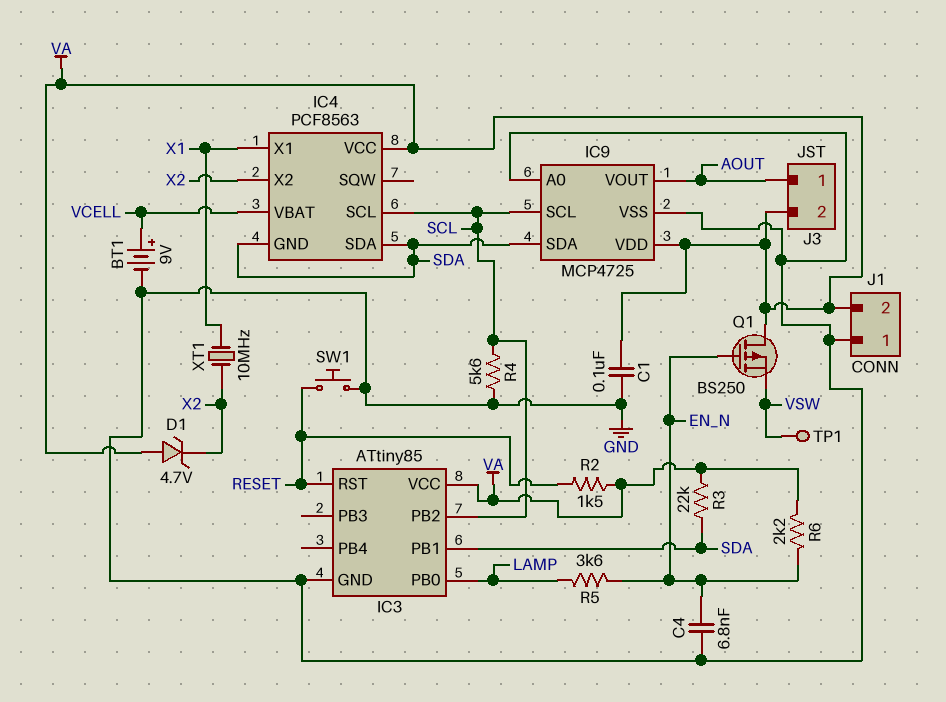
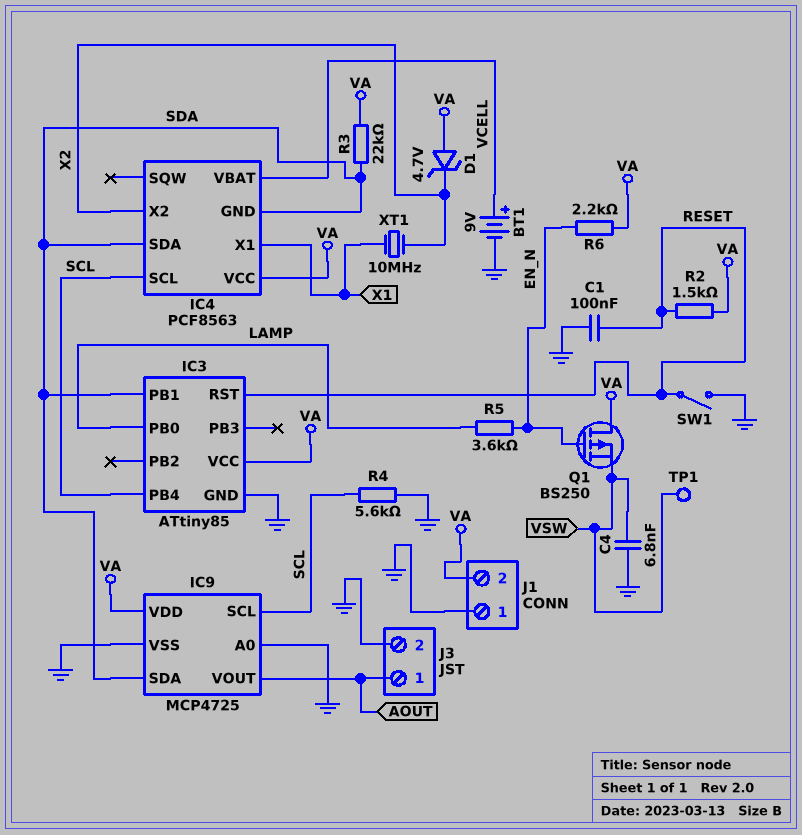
C1: 100nF (GND, VA) -> 100nF (GND, RESET)
C4: 6.8nF (EN_N, GND) -> 6.8nF (GND, VSW)
IC3 pin PB2: SCL -> none
IC3 pin PB4: none -> SCL
J3 pin 2: VA -> GND
SW1: button (GND, RESET) -> switch (GND, RESET)

